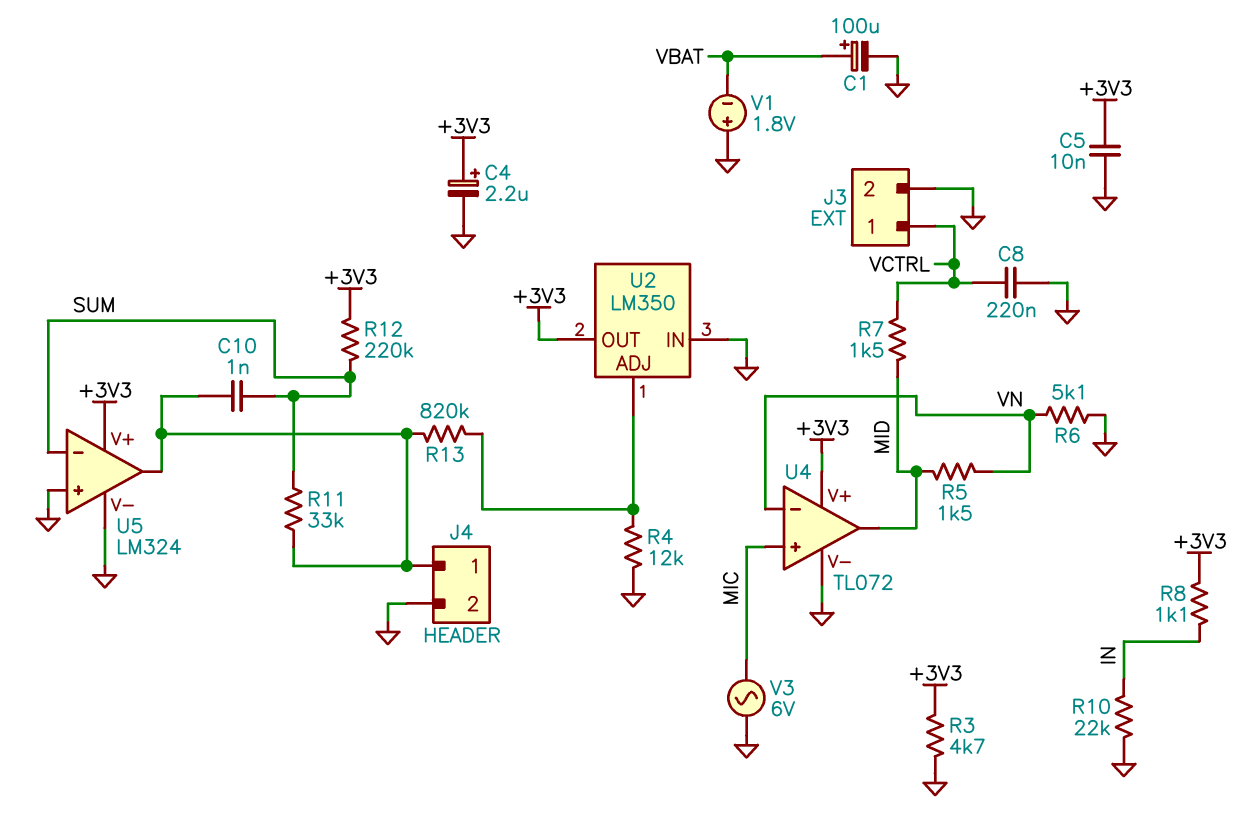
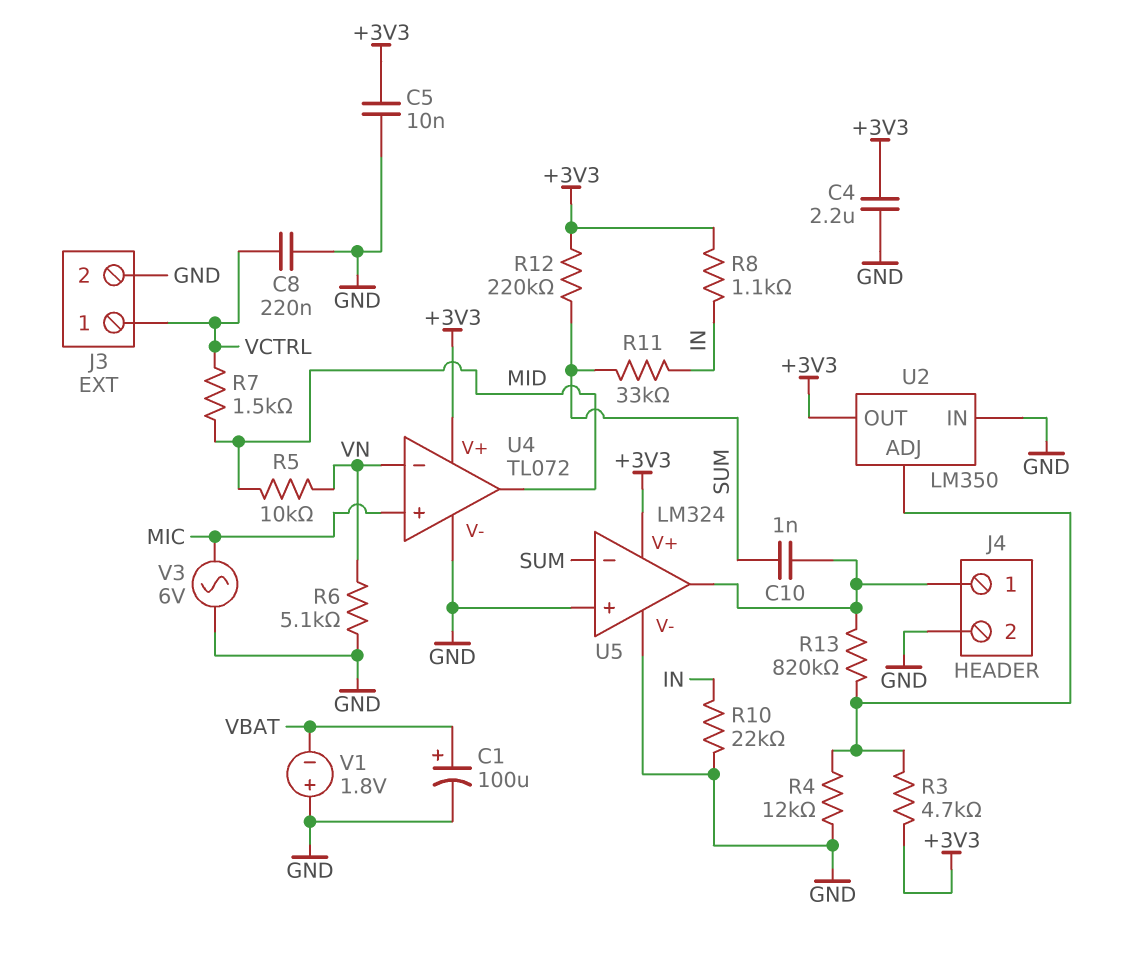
C4: 2.2uF (plus +3V3, minus GND) -> 2.2uF (+3V3, GND)
R3: 4.7k (+3V3, GND) -> 4.7k (+3V3, U2/ADJ)
R5: 1.5k (MID, VN) -> 10k (MID, VN)
R11: 33k (J4/1, SUM) -> 33k (IN, SUM)

